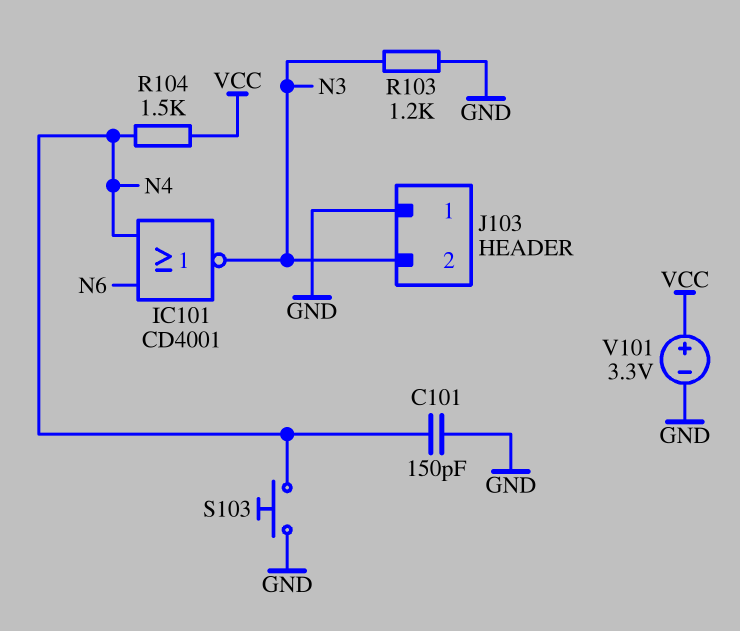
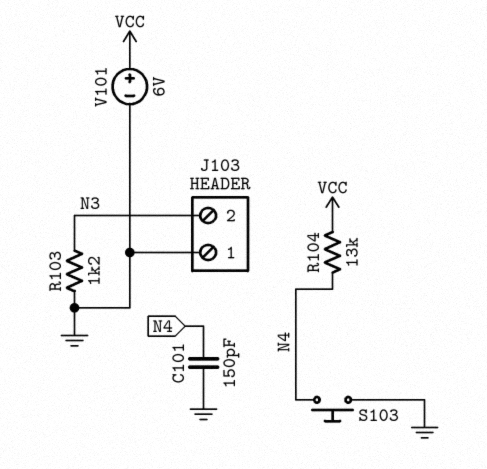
IC101: NOR CD4001 (in N4, in N6, out N3) -> none
R104: 1.5k (N4, VCC) -> 13k (N4, VCC)
V101: 3.3V (plus VCC, minus GND) -> 6V (plus VCC, minus GND)

